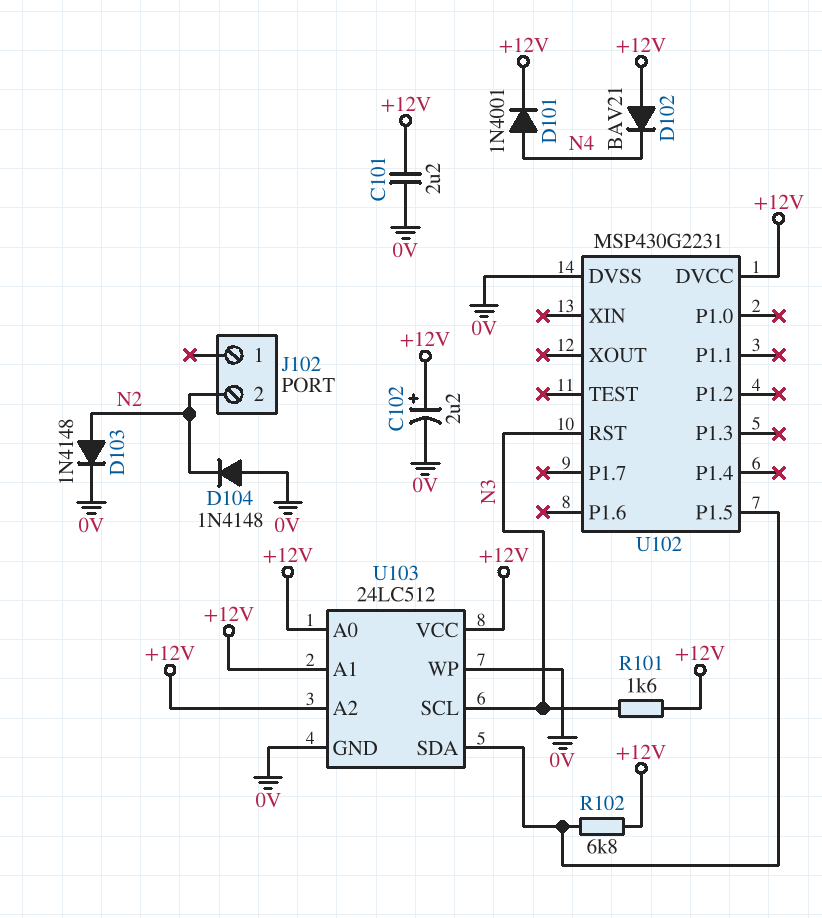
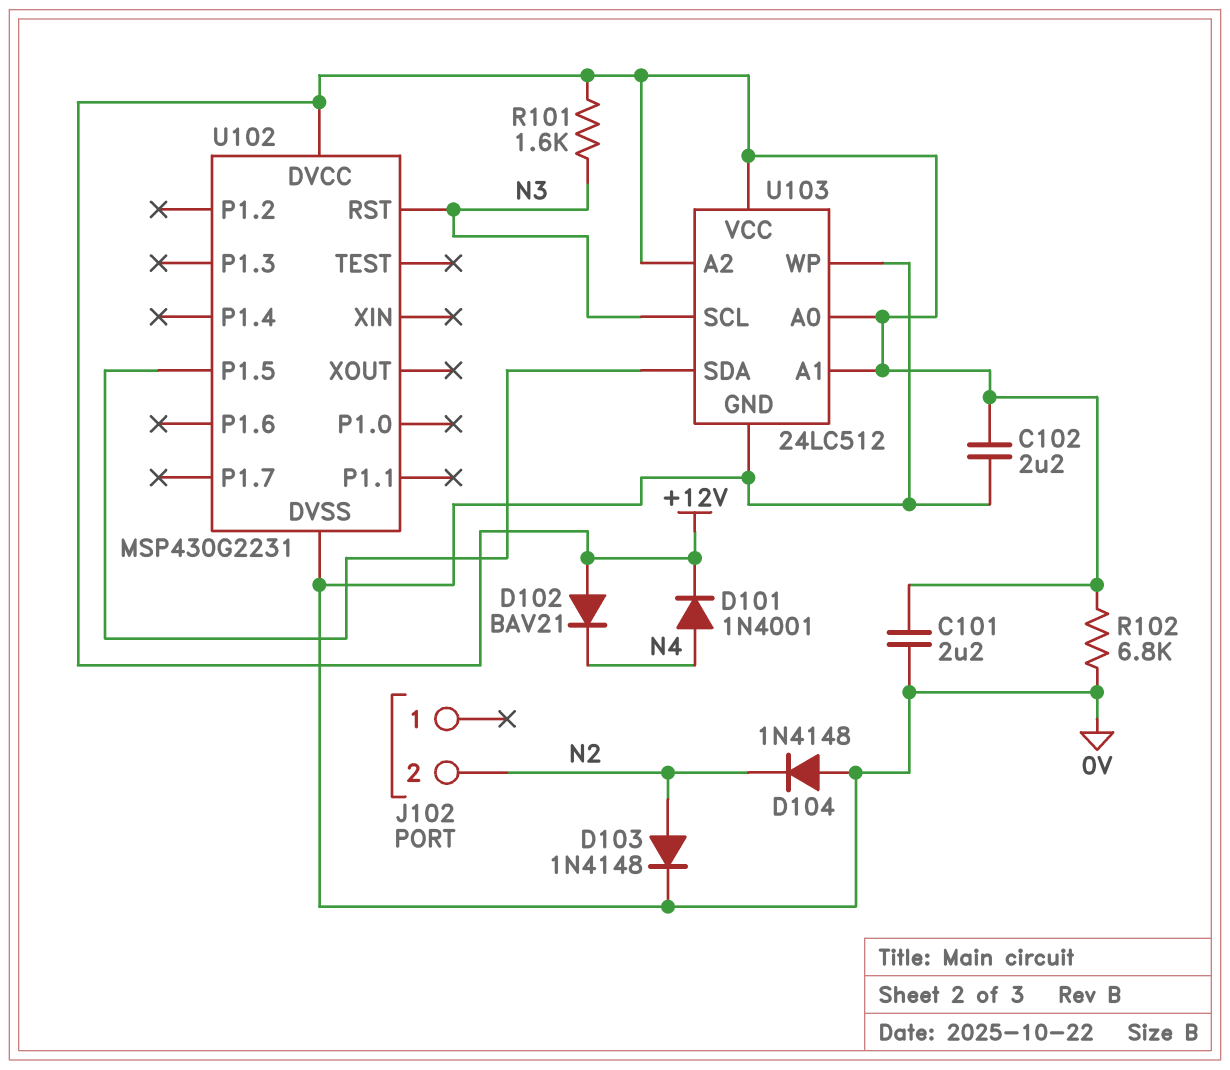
C102: 2.2uF (plus +12V, minus 0V) -> 2.2uF (+12V, 0V)
R102: 6.8k (+12V, U102/P1.5) -> 6.8k (+12V, 0V)

